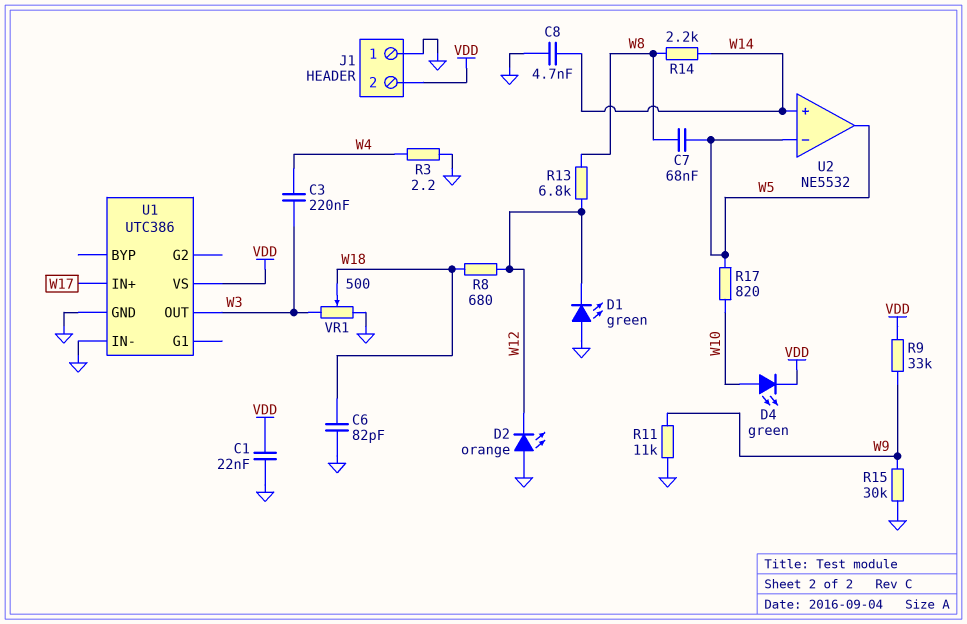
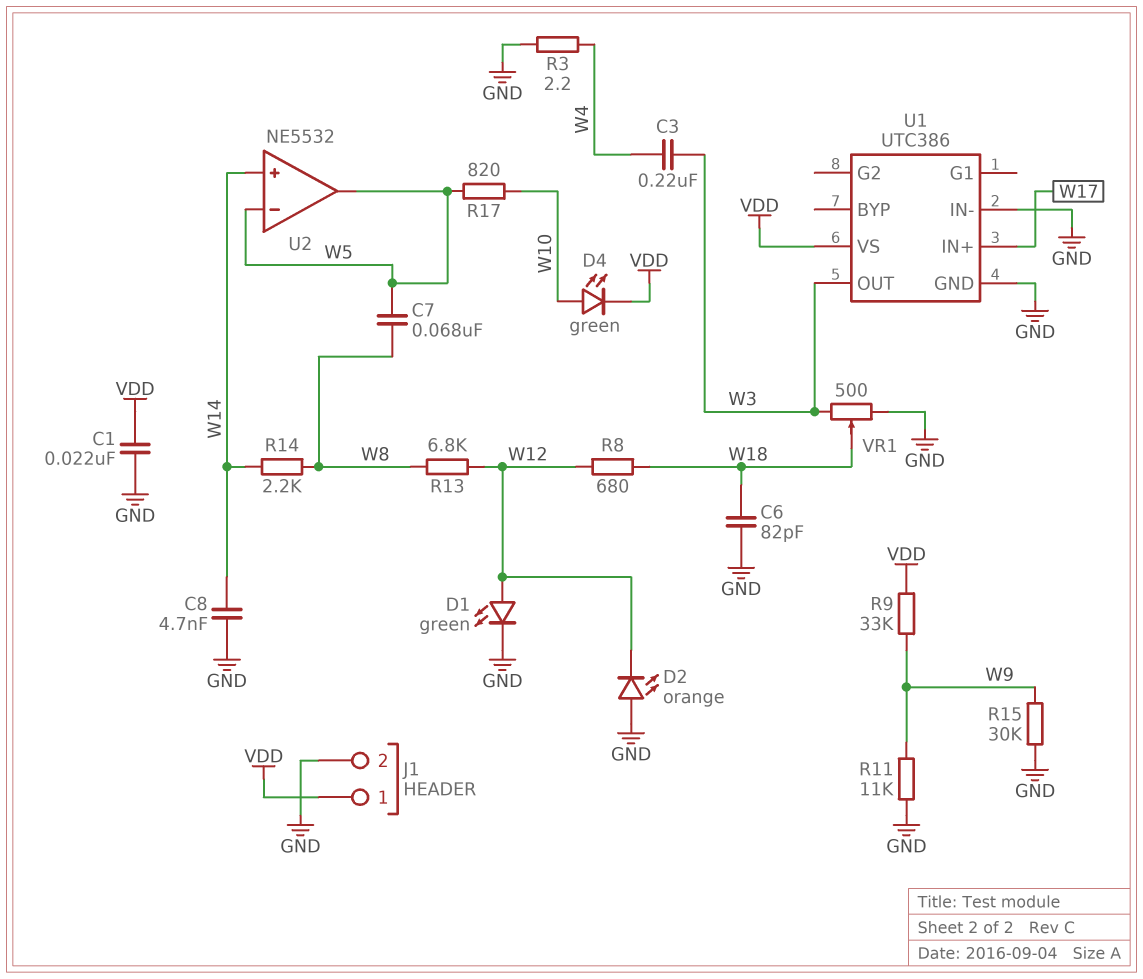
D1: LED green (A GND, K W12) -> LED green (A W12, K GND)
J1 pin 1: GND -> VDD
J1 pin 2: VDD -> GND

